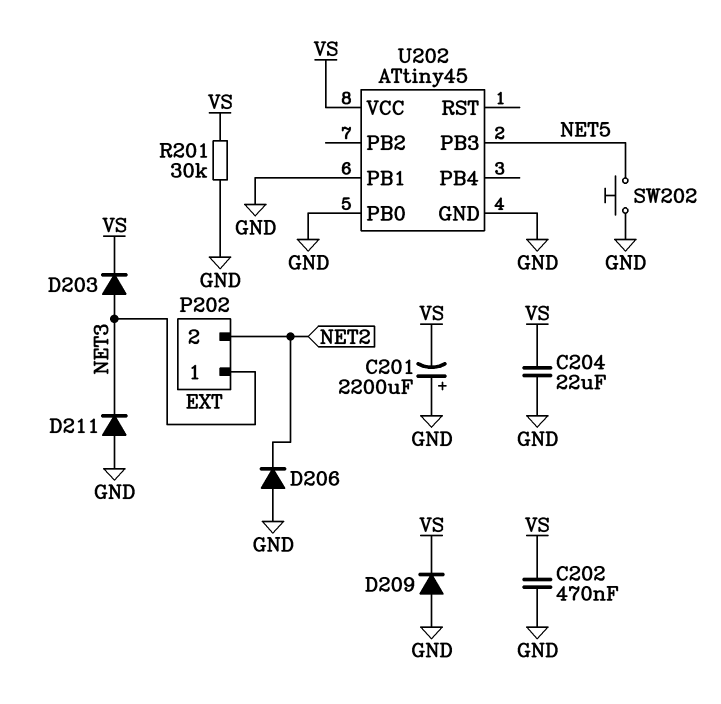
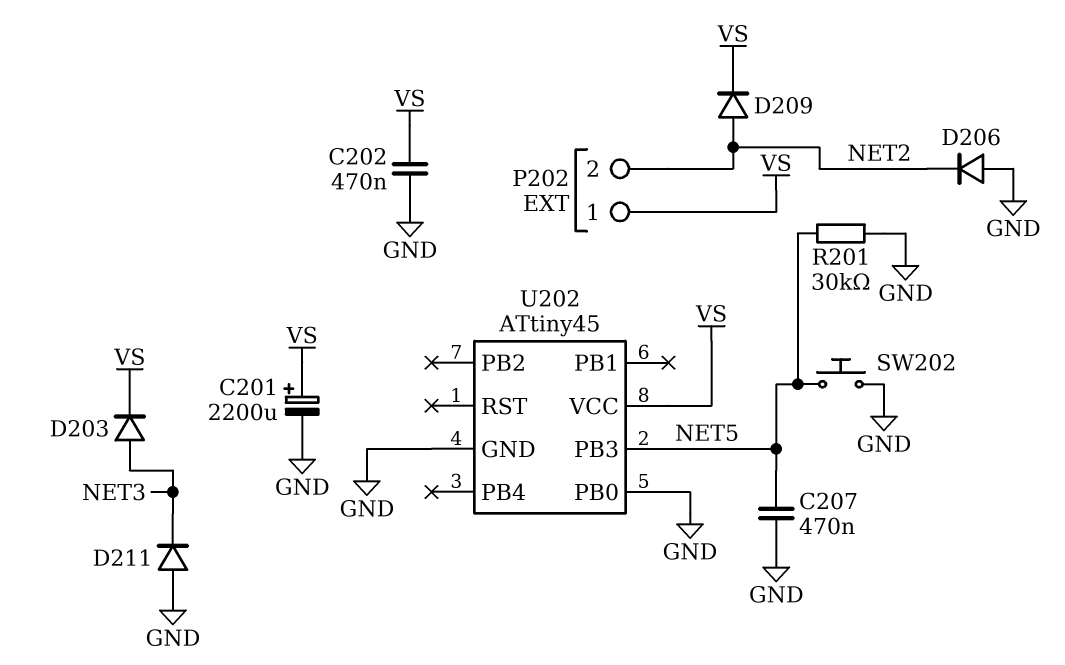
C201: 2200uF (plus GND, minus VS) -> 2200uF (plus VS, minus GND)
C204: 22uF (GND, VS) -> none
C207: none -> 470nF (GND, NET5)
D209: diode (A GND, K VS) -> diode (A NET2, K VS)
P202 pin 1: NET3 -> VS
R201: 30k (GND, VS) -> 30k (GND, NET5)
U202 pin PB1: GND -> none

